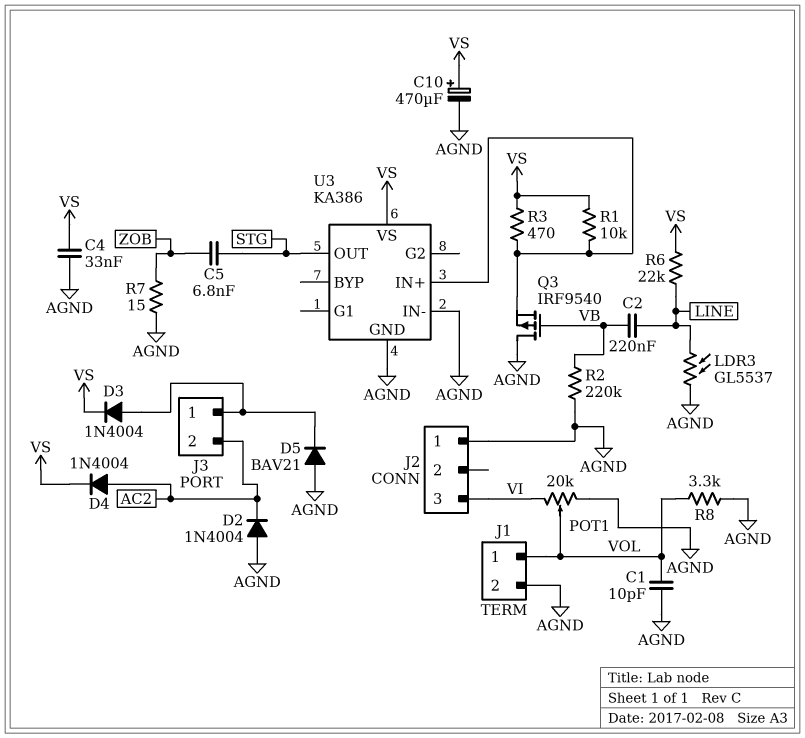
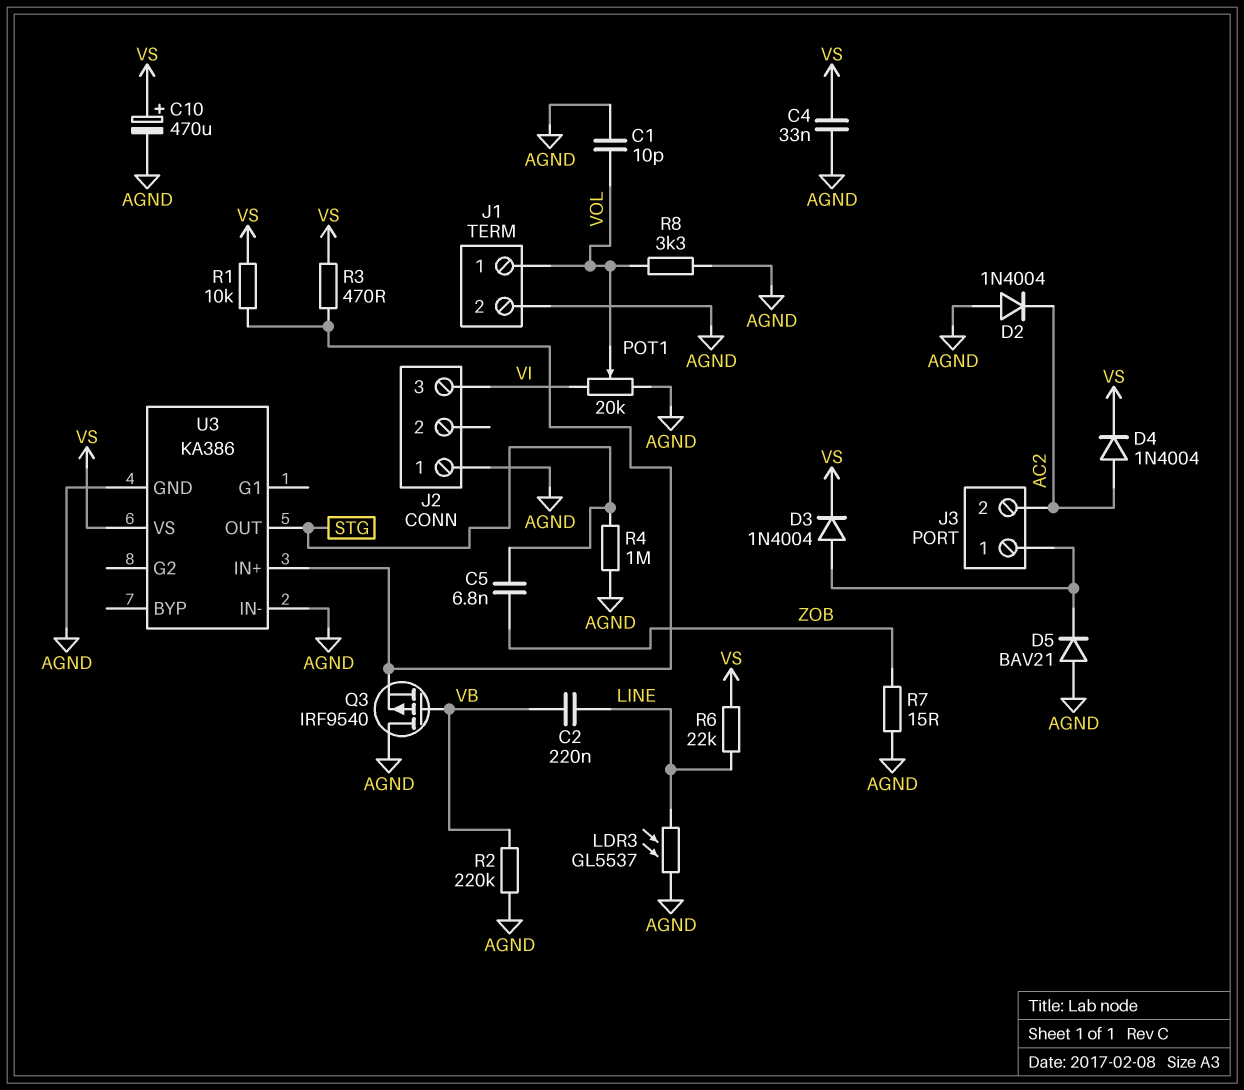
R4: none -> 1M (AGND, STG)

